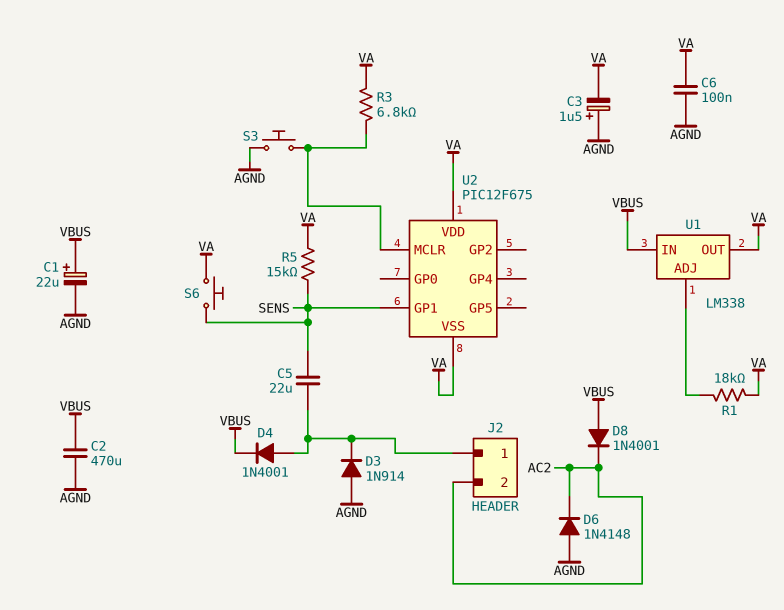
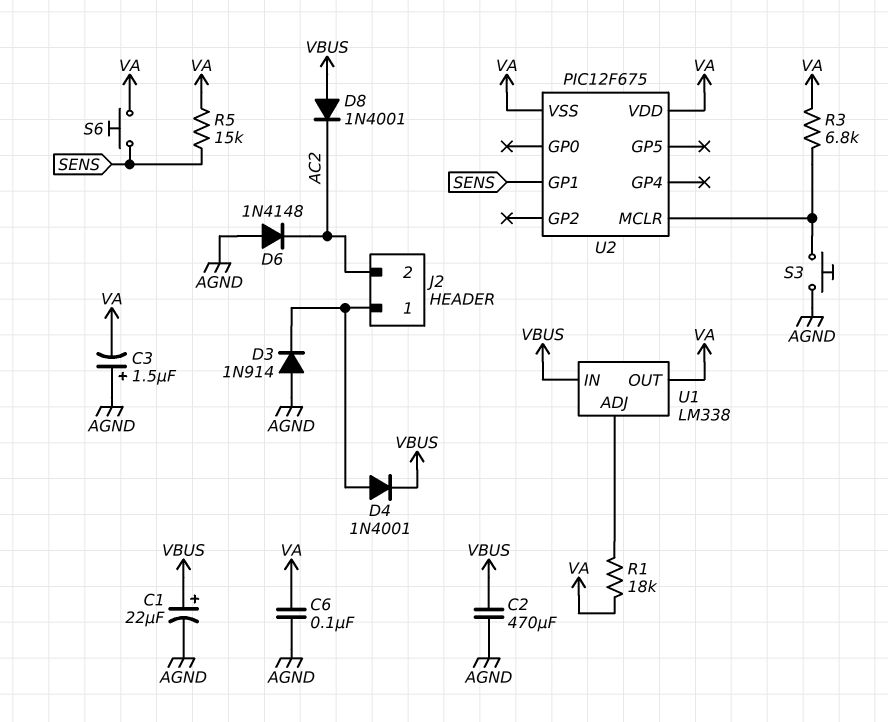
C5: 22uF (J2/1, SENS) -> none

